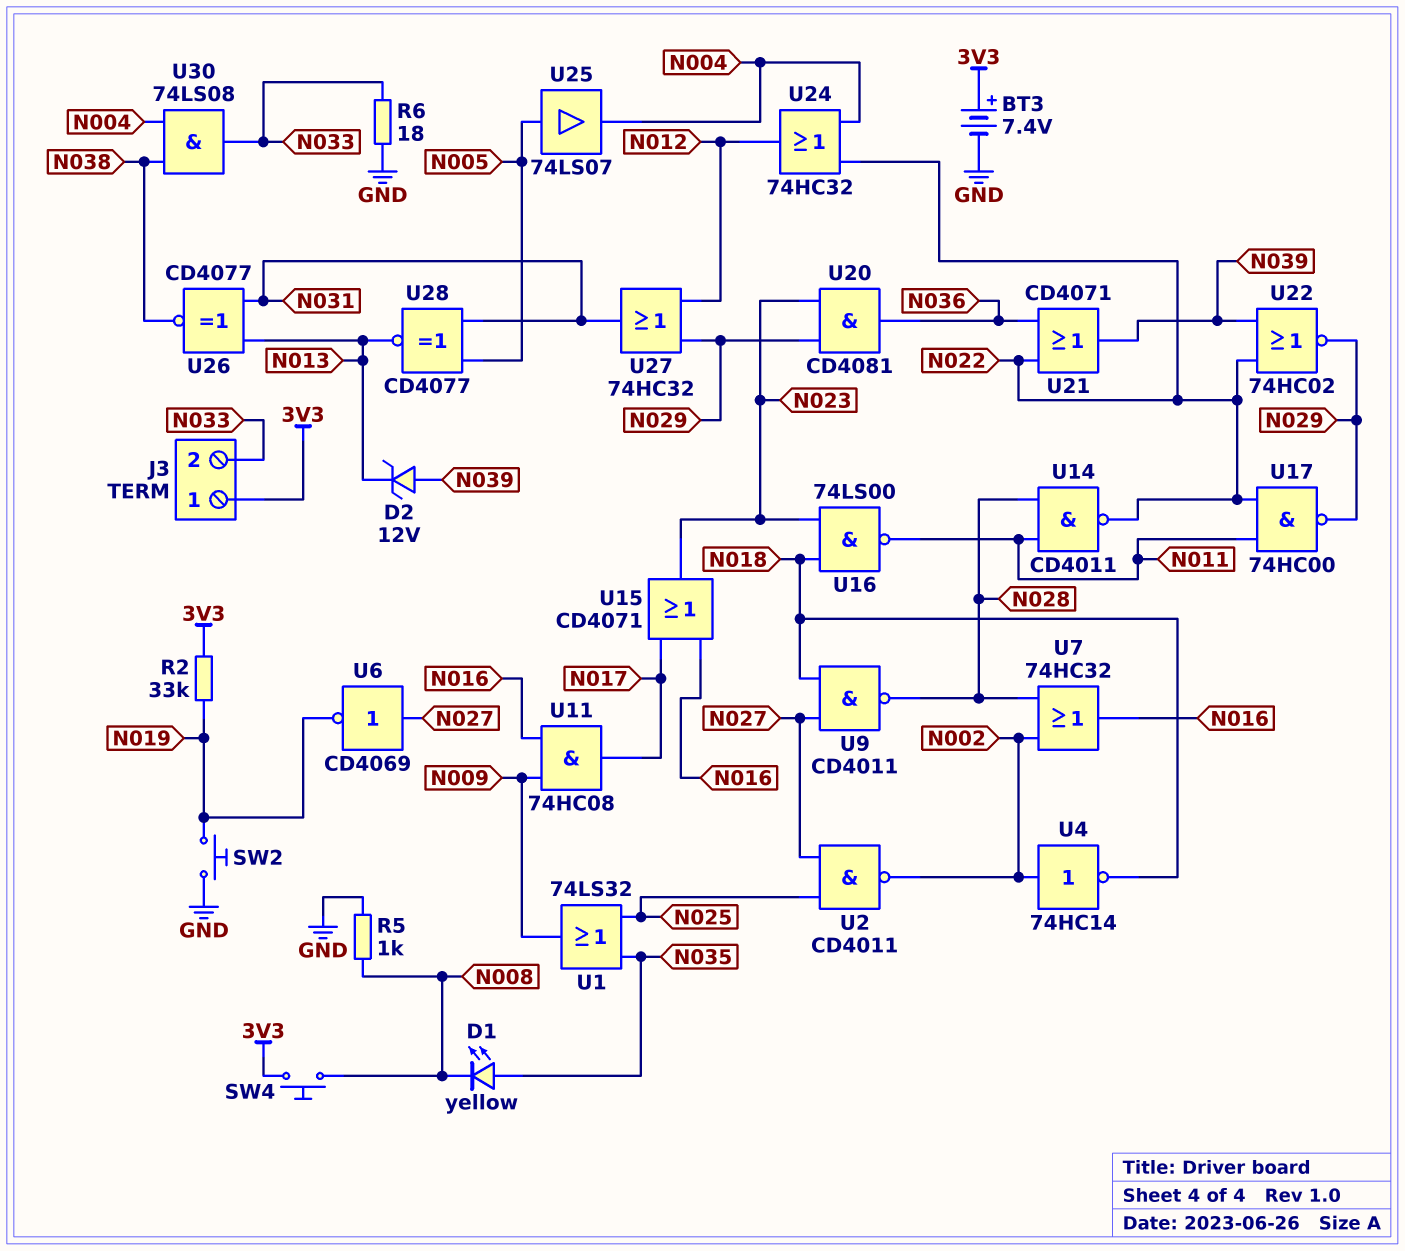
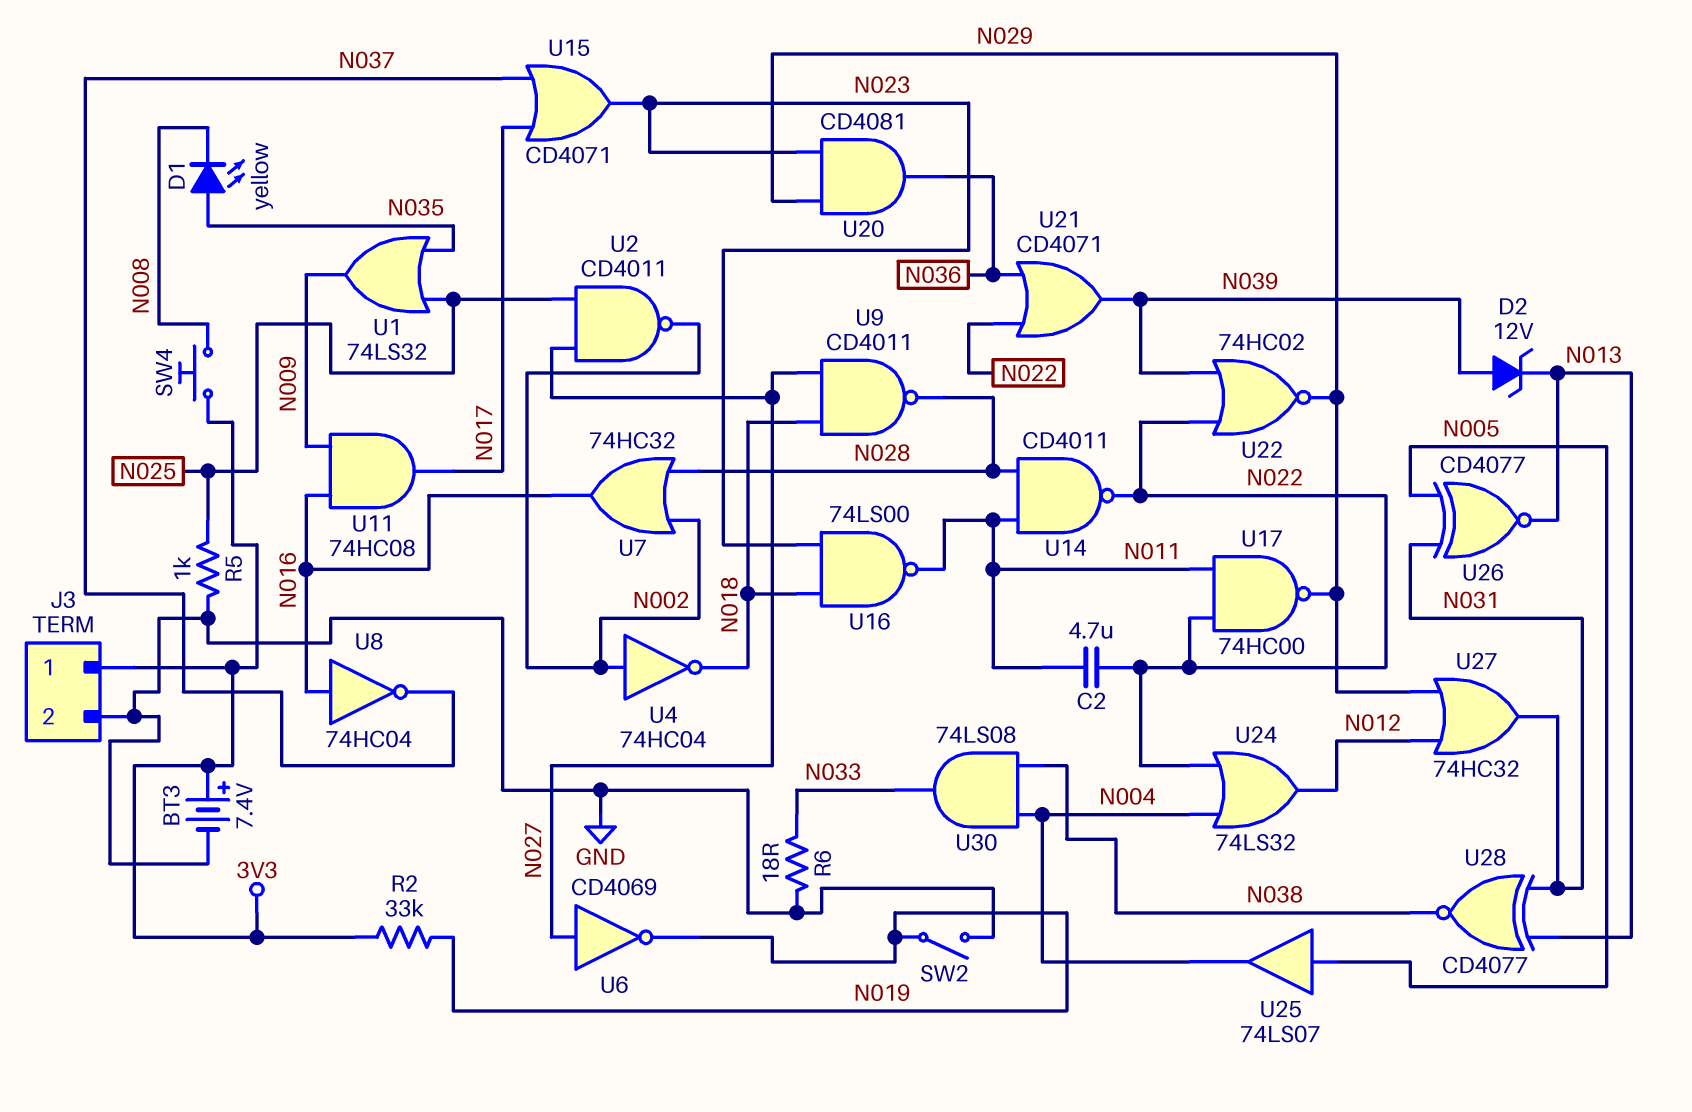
C2: none -> 4.7uF (N011, N022)
J3 pin 2: N033 -> GND
R5: 1k (GND, N008) -> 1k (GND, N025)
SW2: button (GND, N019) -> switch (GND, N019)
U4: NOT 74HC14 (in N002, out N018) -> NOT 74HC04 (in N002, out N018)
U8: none -> NOT 74HC04 (in N016, out N037)
U15: OR CD4071 (in N016, in N017, out N023) -> OR CD4071 (in N017, in N037, out N023)
U24: OR 74HC32 (in N004, in N022, out N012) -> OR 74LS32 (in N004, in N022, out N012)
U26: XNOR CD4077 (in N013, in N031, out N038) -> XNOR CD4077 (in N005, in N031, out N013)
U28: XNOR CD4077 (in N005, in N031, out N013) -> XNOR CD4077 (in N013, in N031, out N038)

